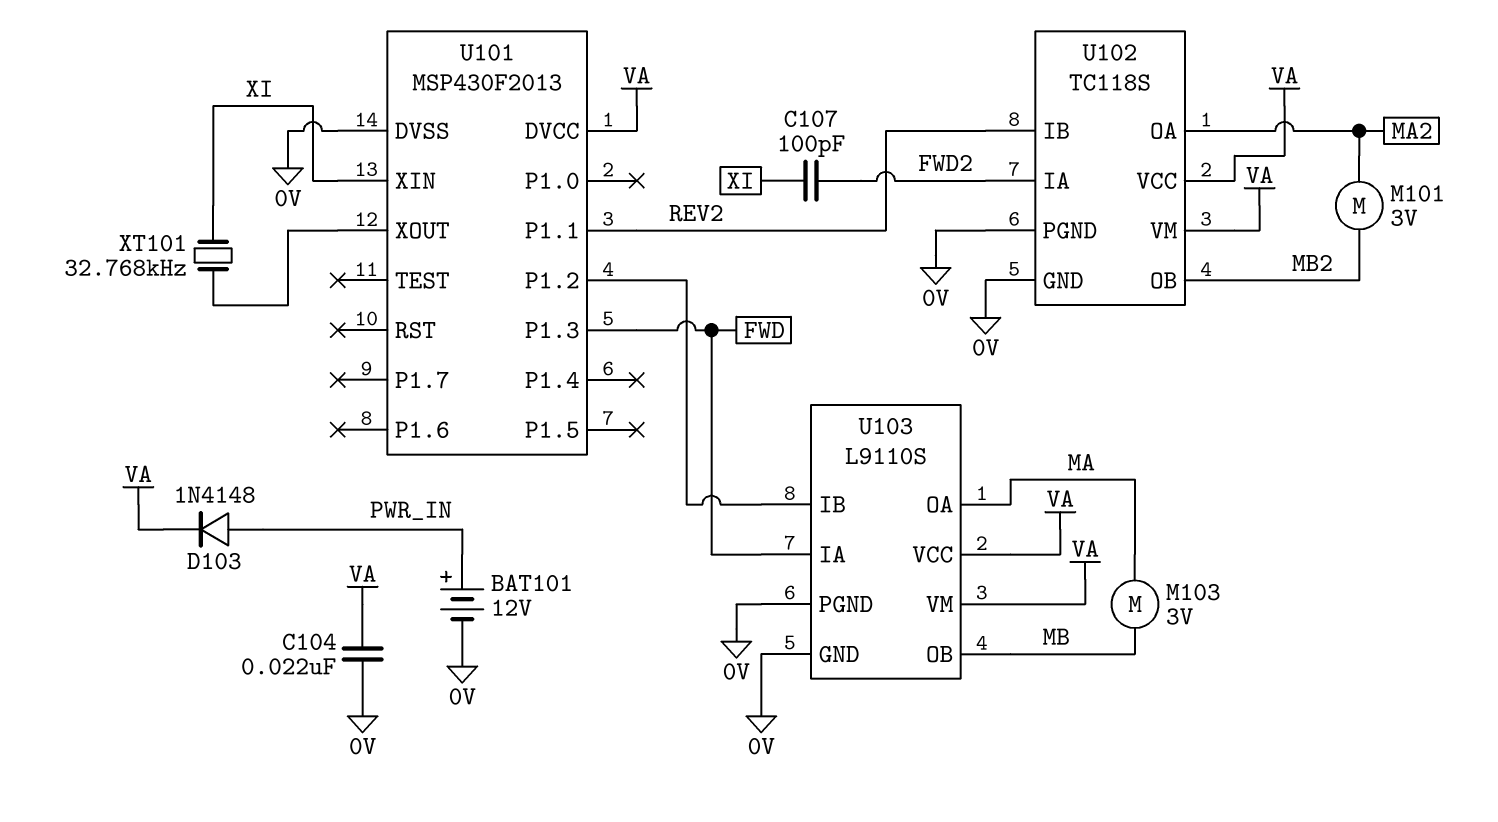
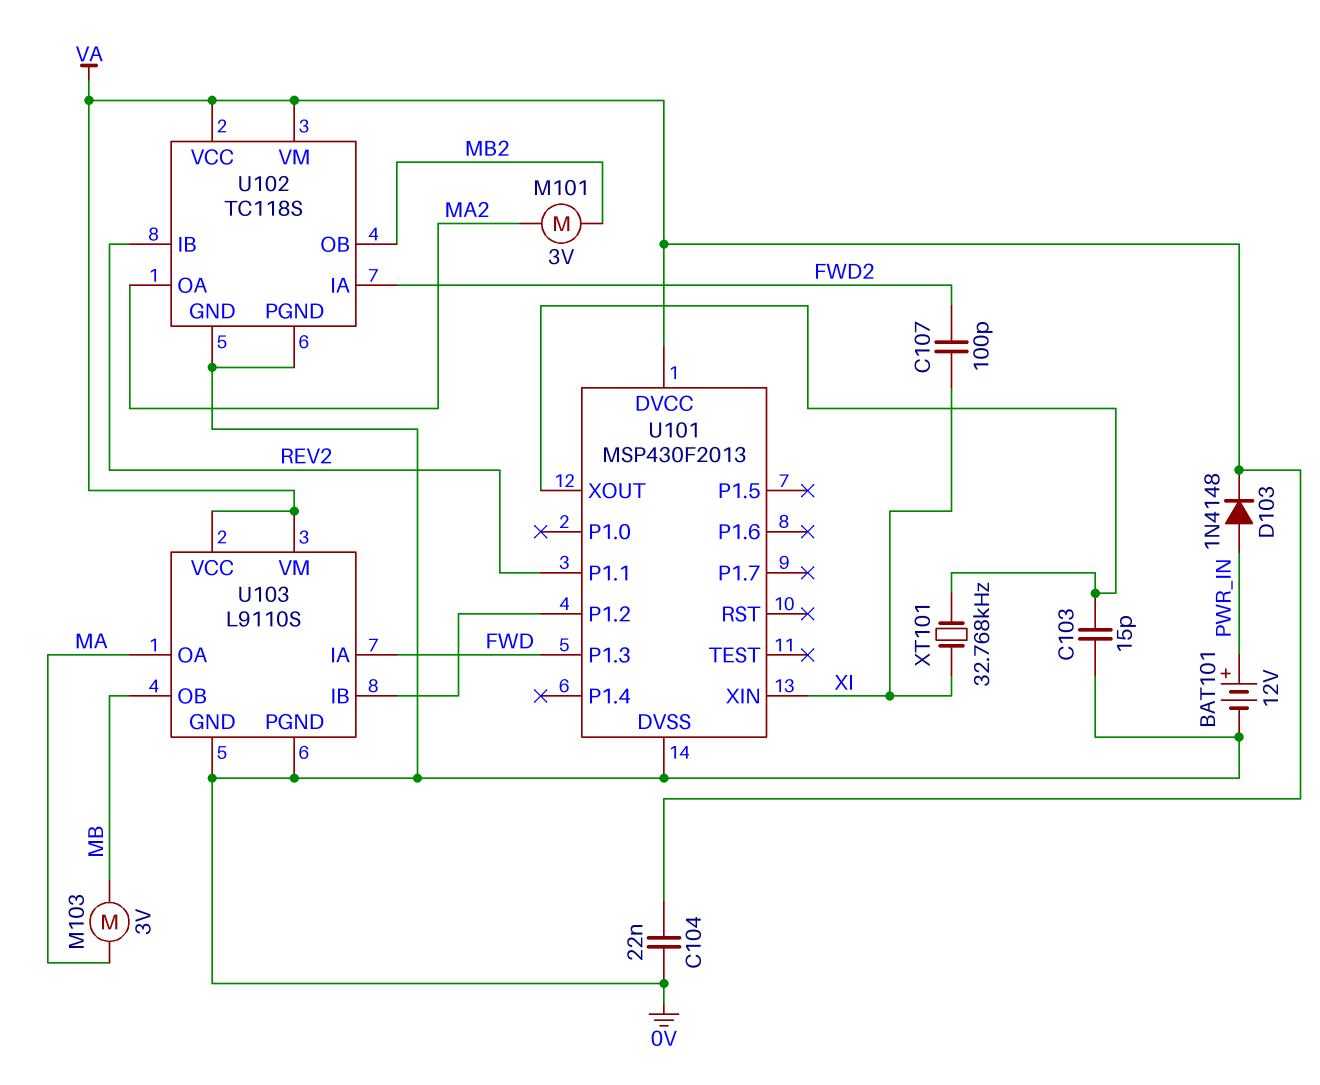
C103: none -> 15pF (0V, U101/XOUT)

